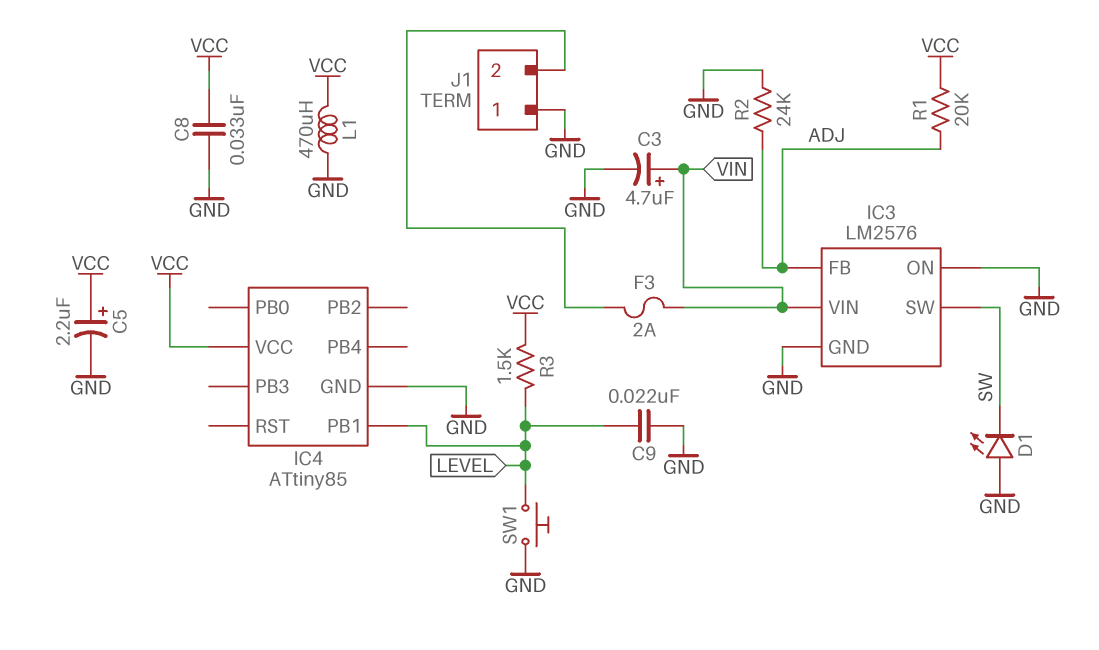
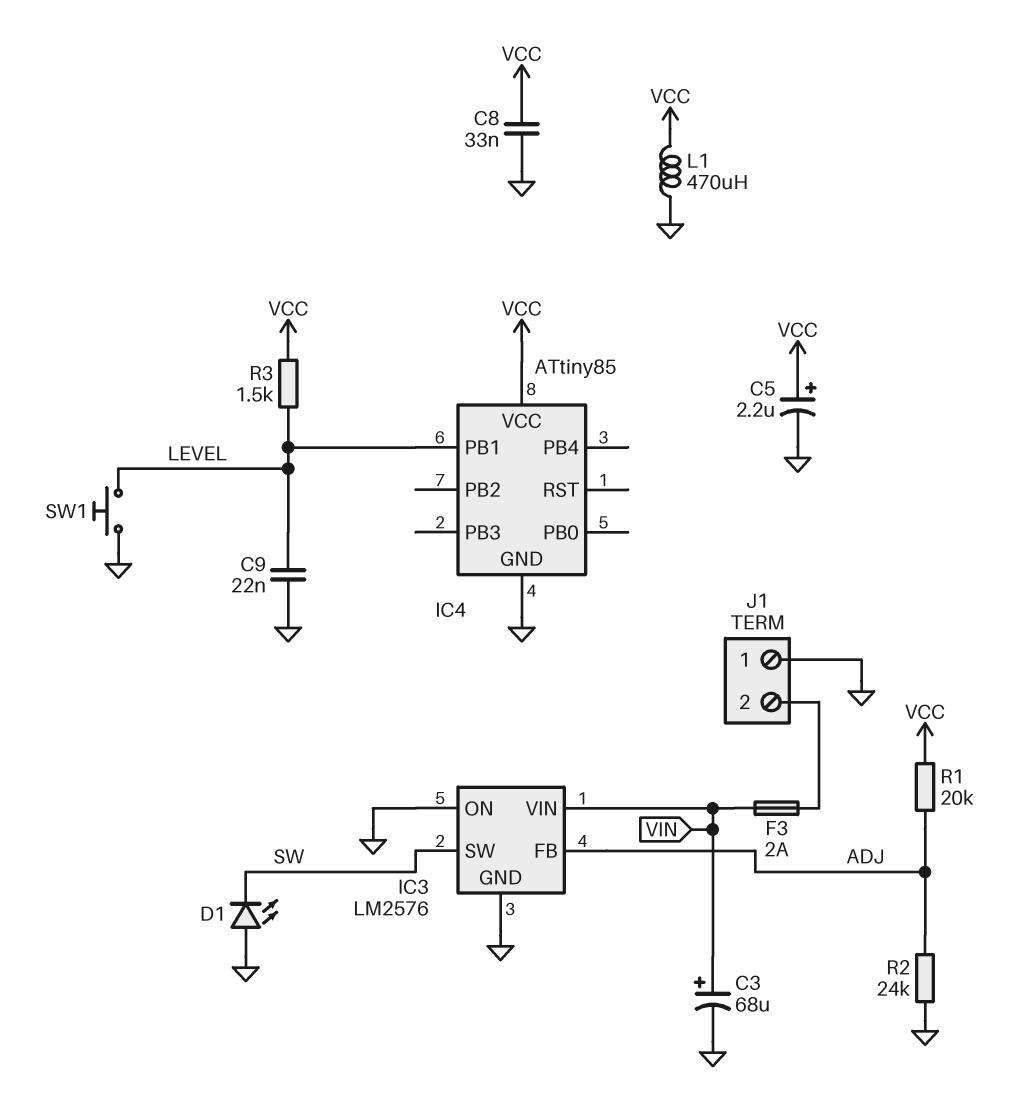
C3: 4.7uF (plus VIN, minus GND) -> 68uF (plus VIN, minus GND)

